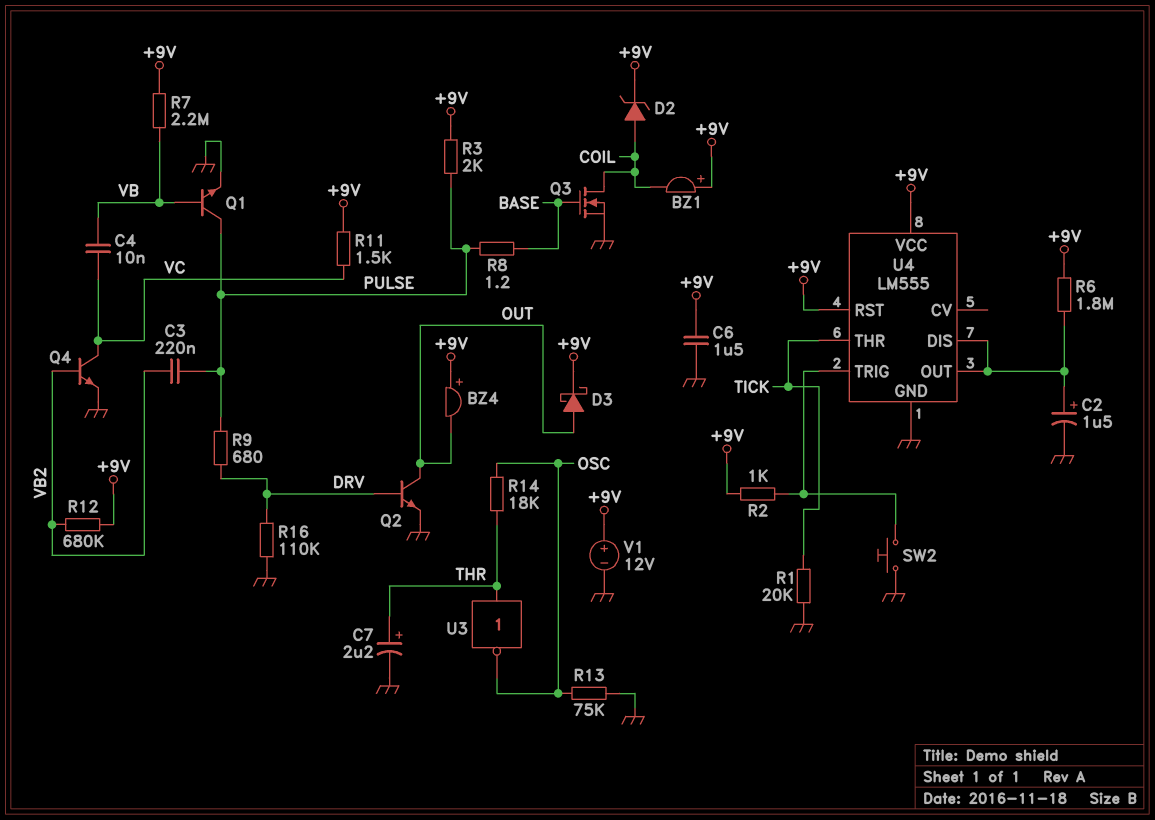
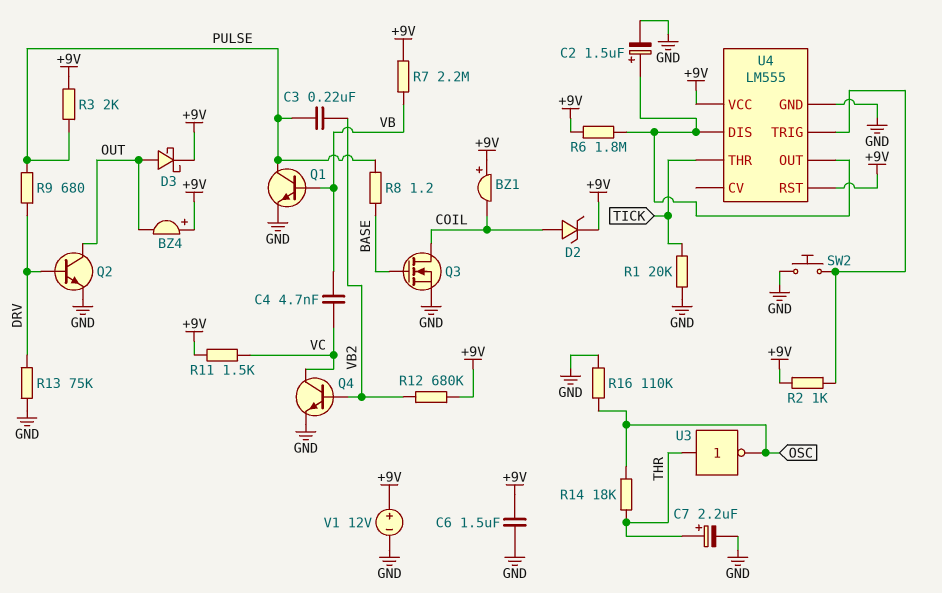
C4: 10nF (VB, VC) -> 4.7nF (VB, VC)
R13: 75k (GND, OSC) -> 75k (DRV, GND)
R16: 110k (DRV, GND) -> 110k (GND, OSC)

